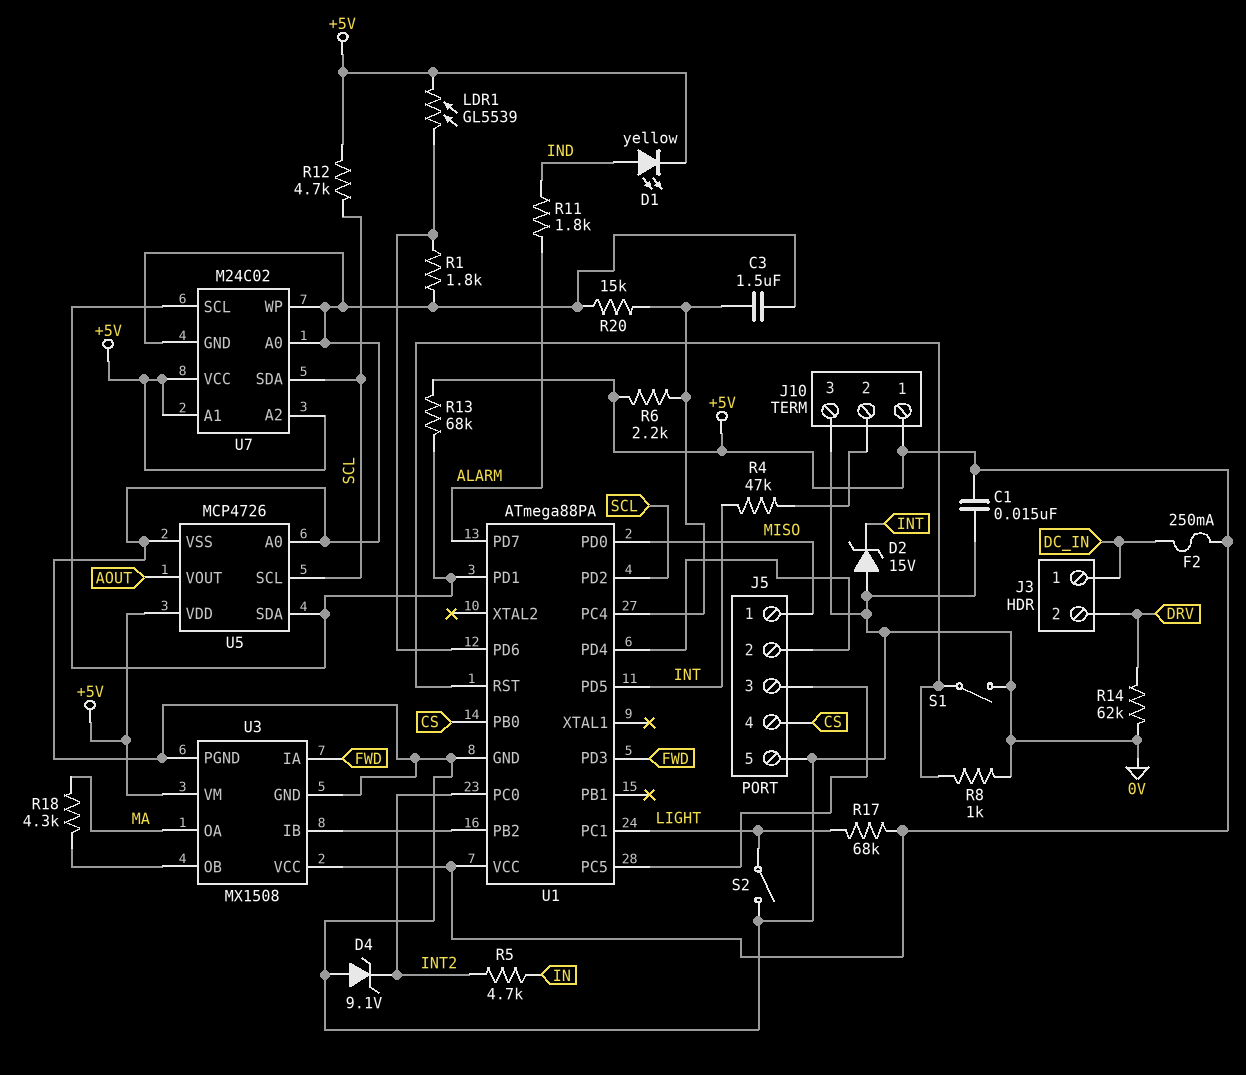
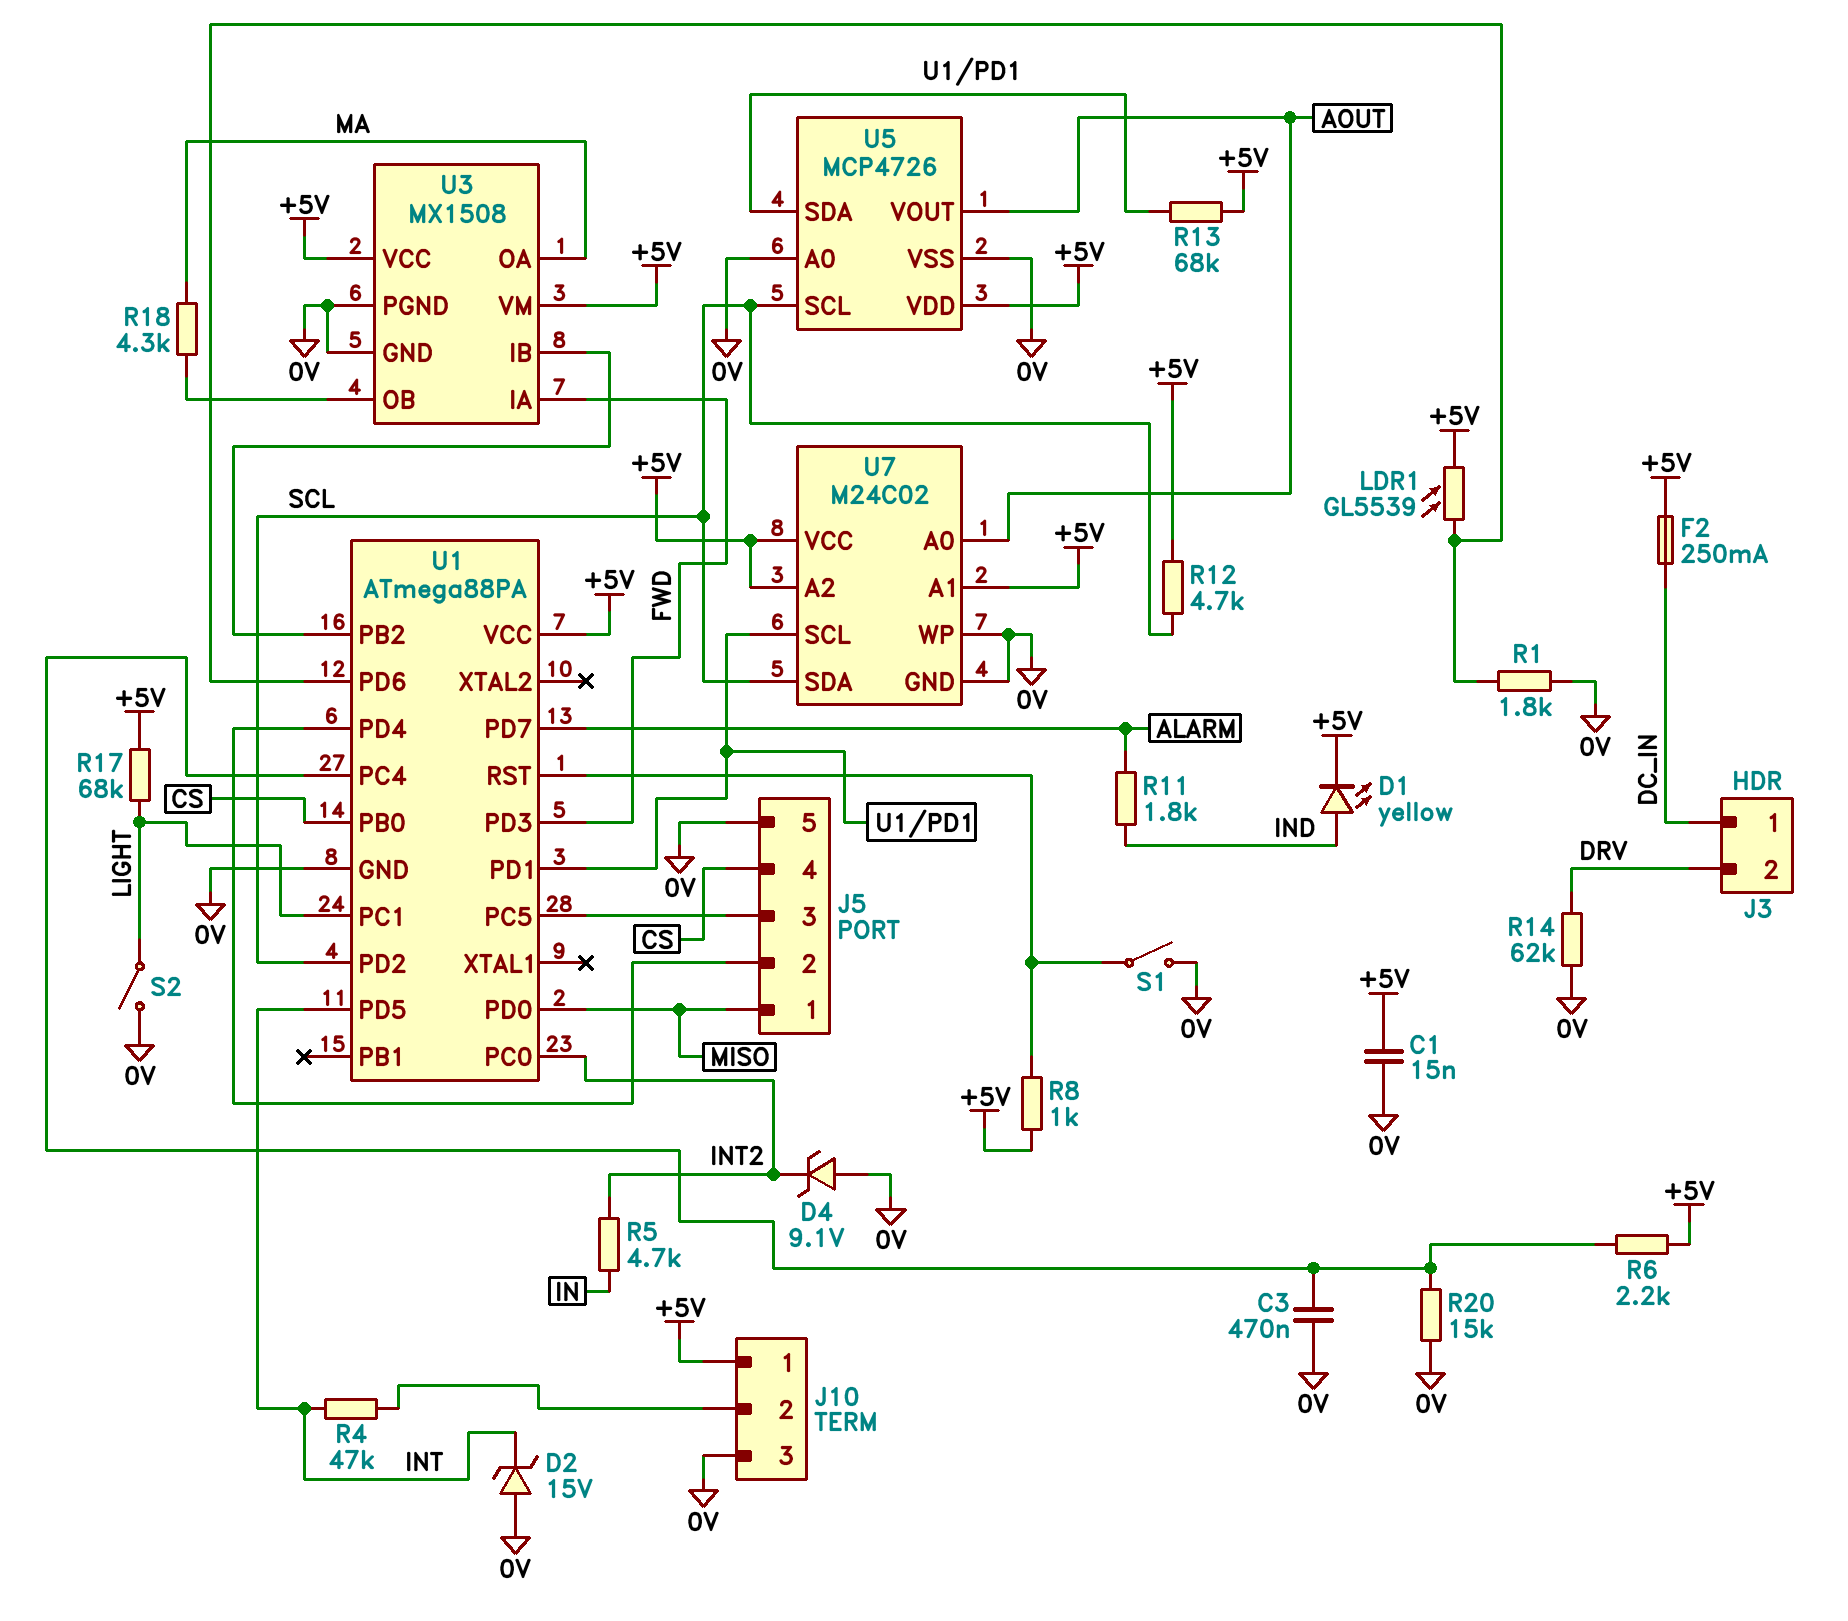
C3: 1.5uF (0V, U1/PC4) -> 470nF (0V, U1/PC4)
R8: 1k (0V, U1/RST) -> 1k (+5V, U1/RST)
U7 pin A0: 0V -> AOUT

